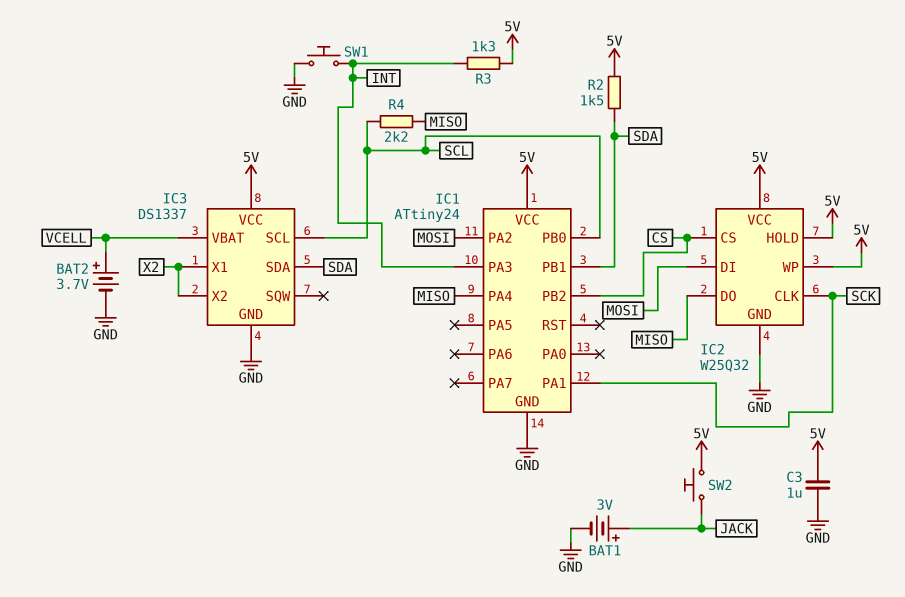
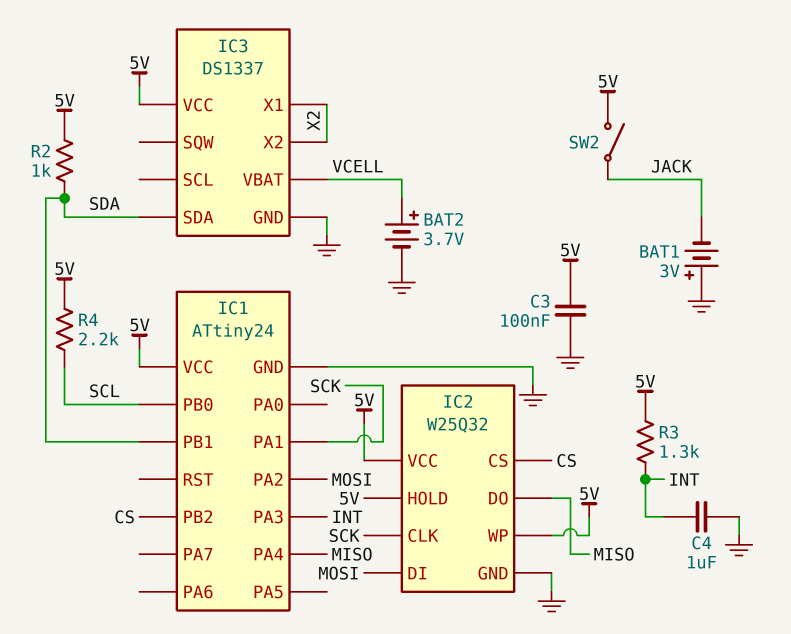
BAT1: 3V (plus JACK, minus GND) -> 3V (plus GND, minus JACK)
C3: 1uF (5V, GND) -> 100nF (5V, GND)
C4: none -> 1uF (GND, INT)
IC3 pin SCL: SCL -> none
R2: 1.5k (5V, SDA) -> 1k (5V, SDA)
R4: 2.2k (MISO, SCL) -> 2.2k (5V, SCL)
SW1: button (GND, INT) -> none
SW2: button (5V, JACK) -> switch (5V, JACK)

